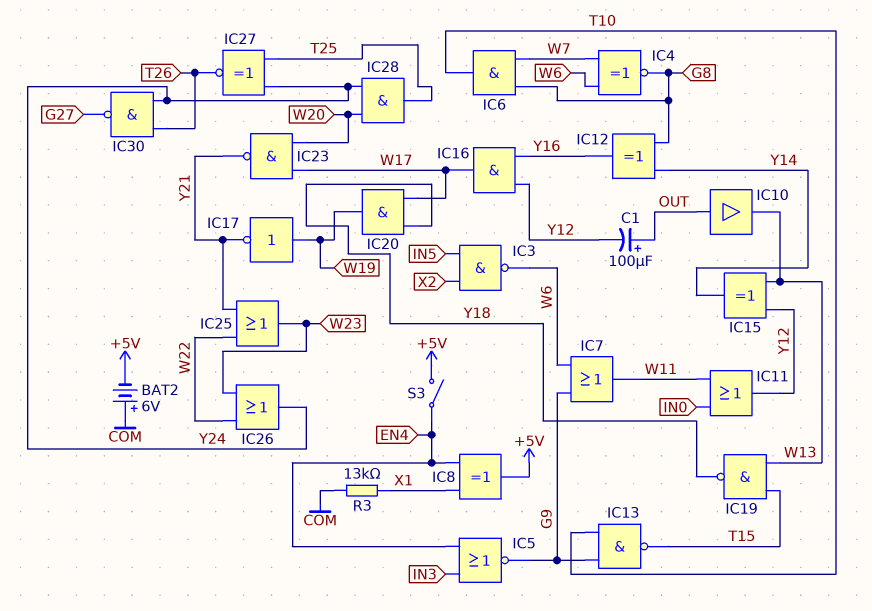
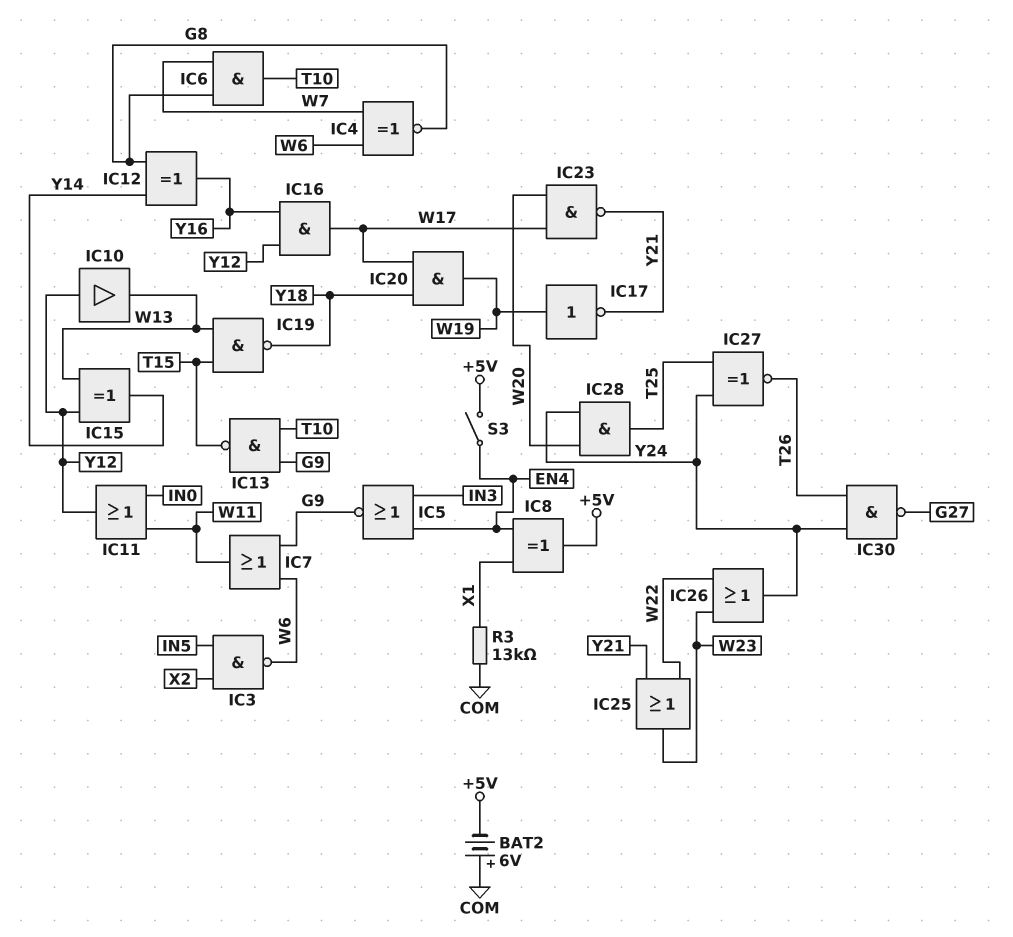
C1: 100uF (plus OUT, minus Y12) -> none
IC10: buffer (in OUT, out W13) -> buffer (in Y12, out W13)

